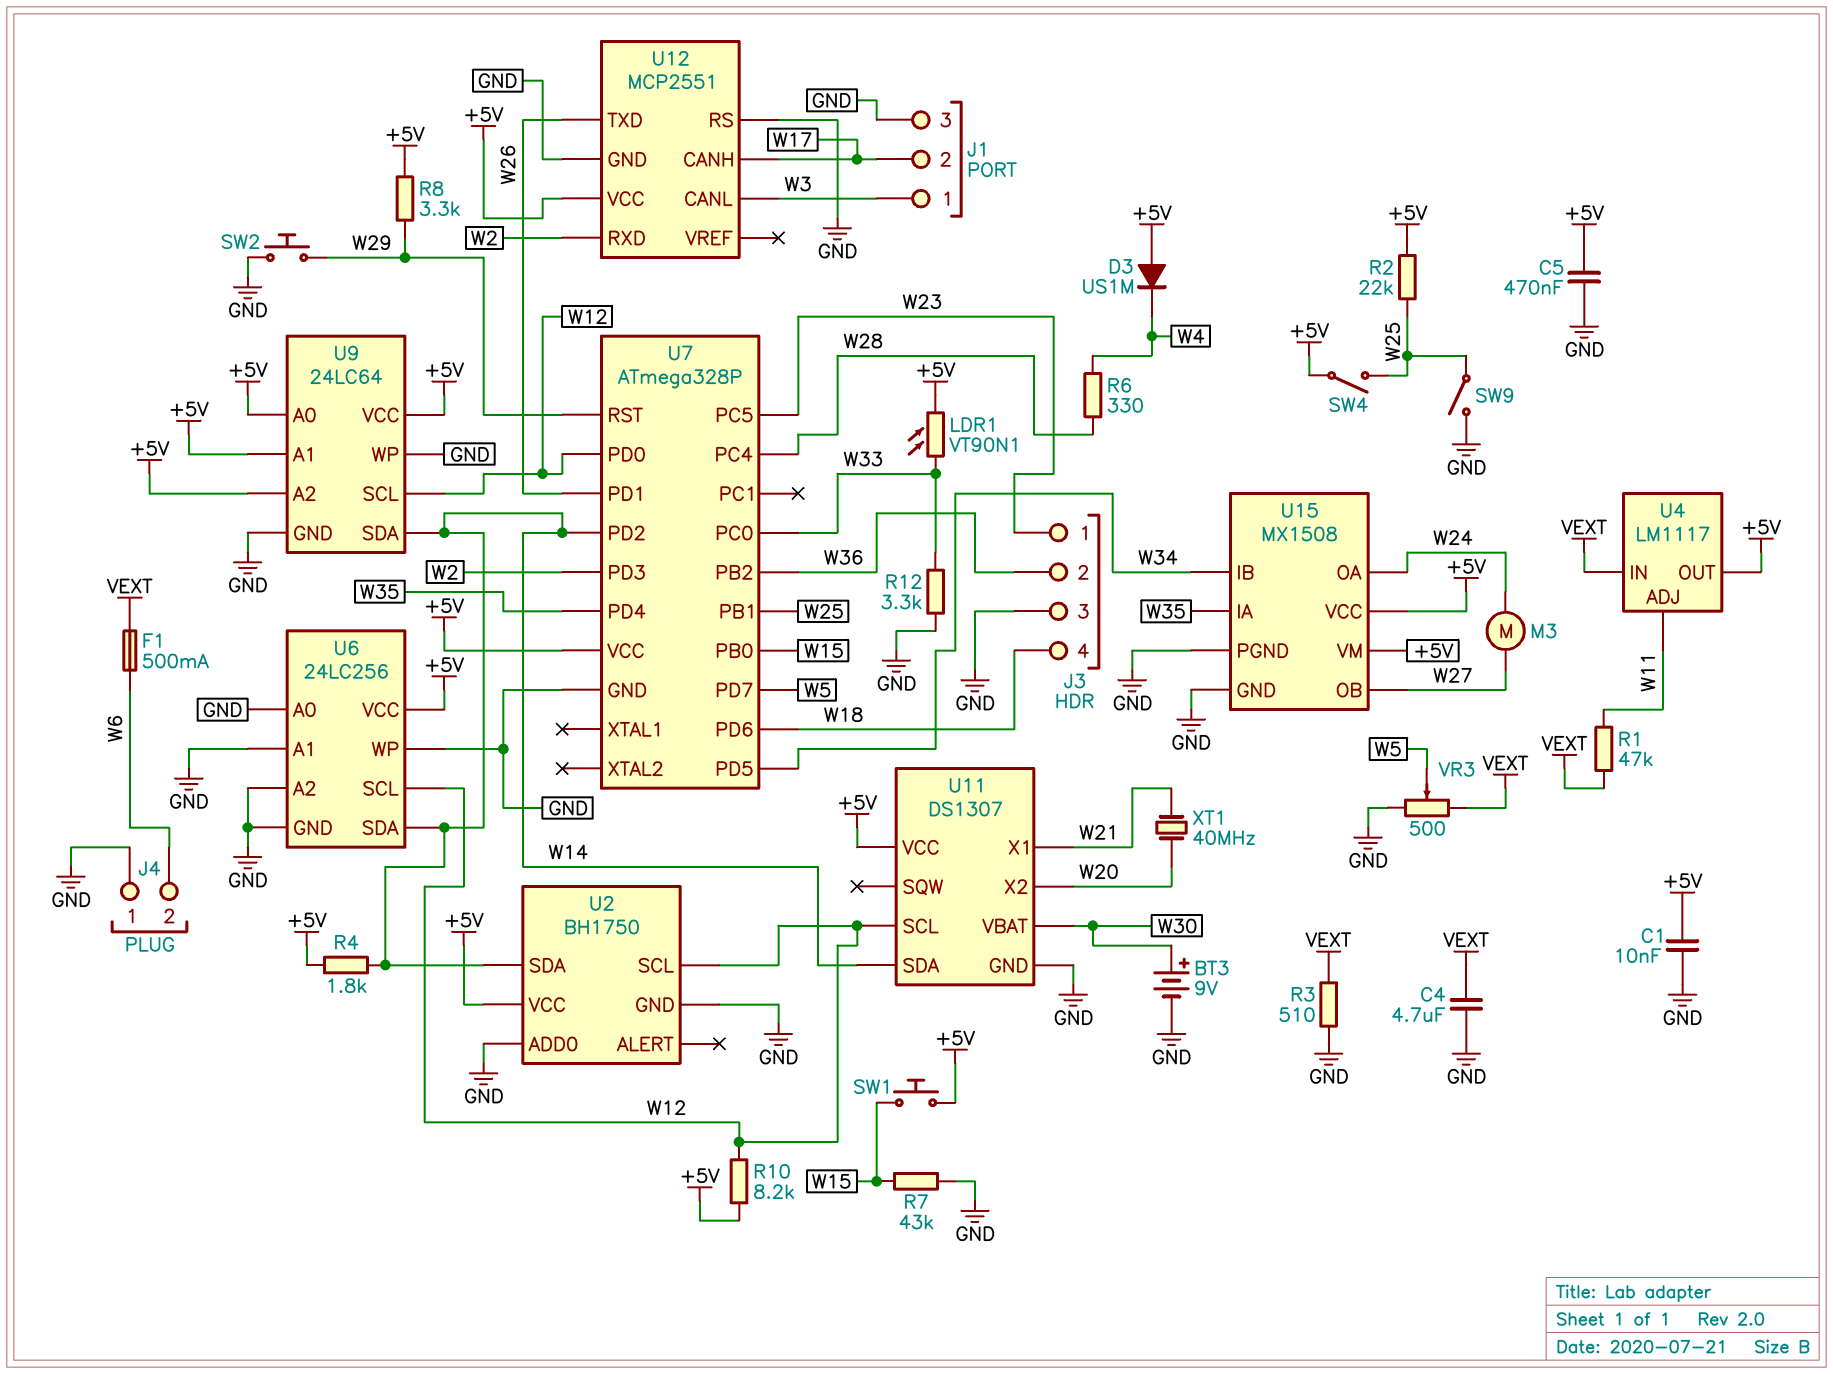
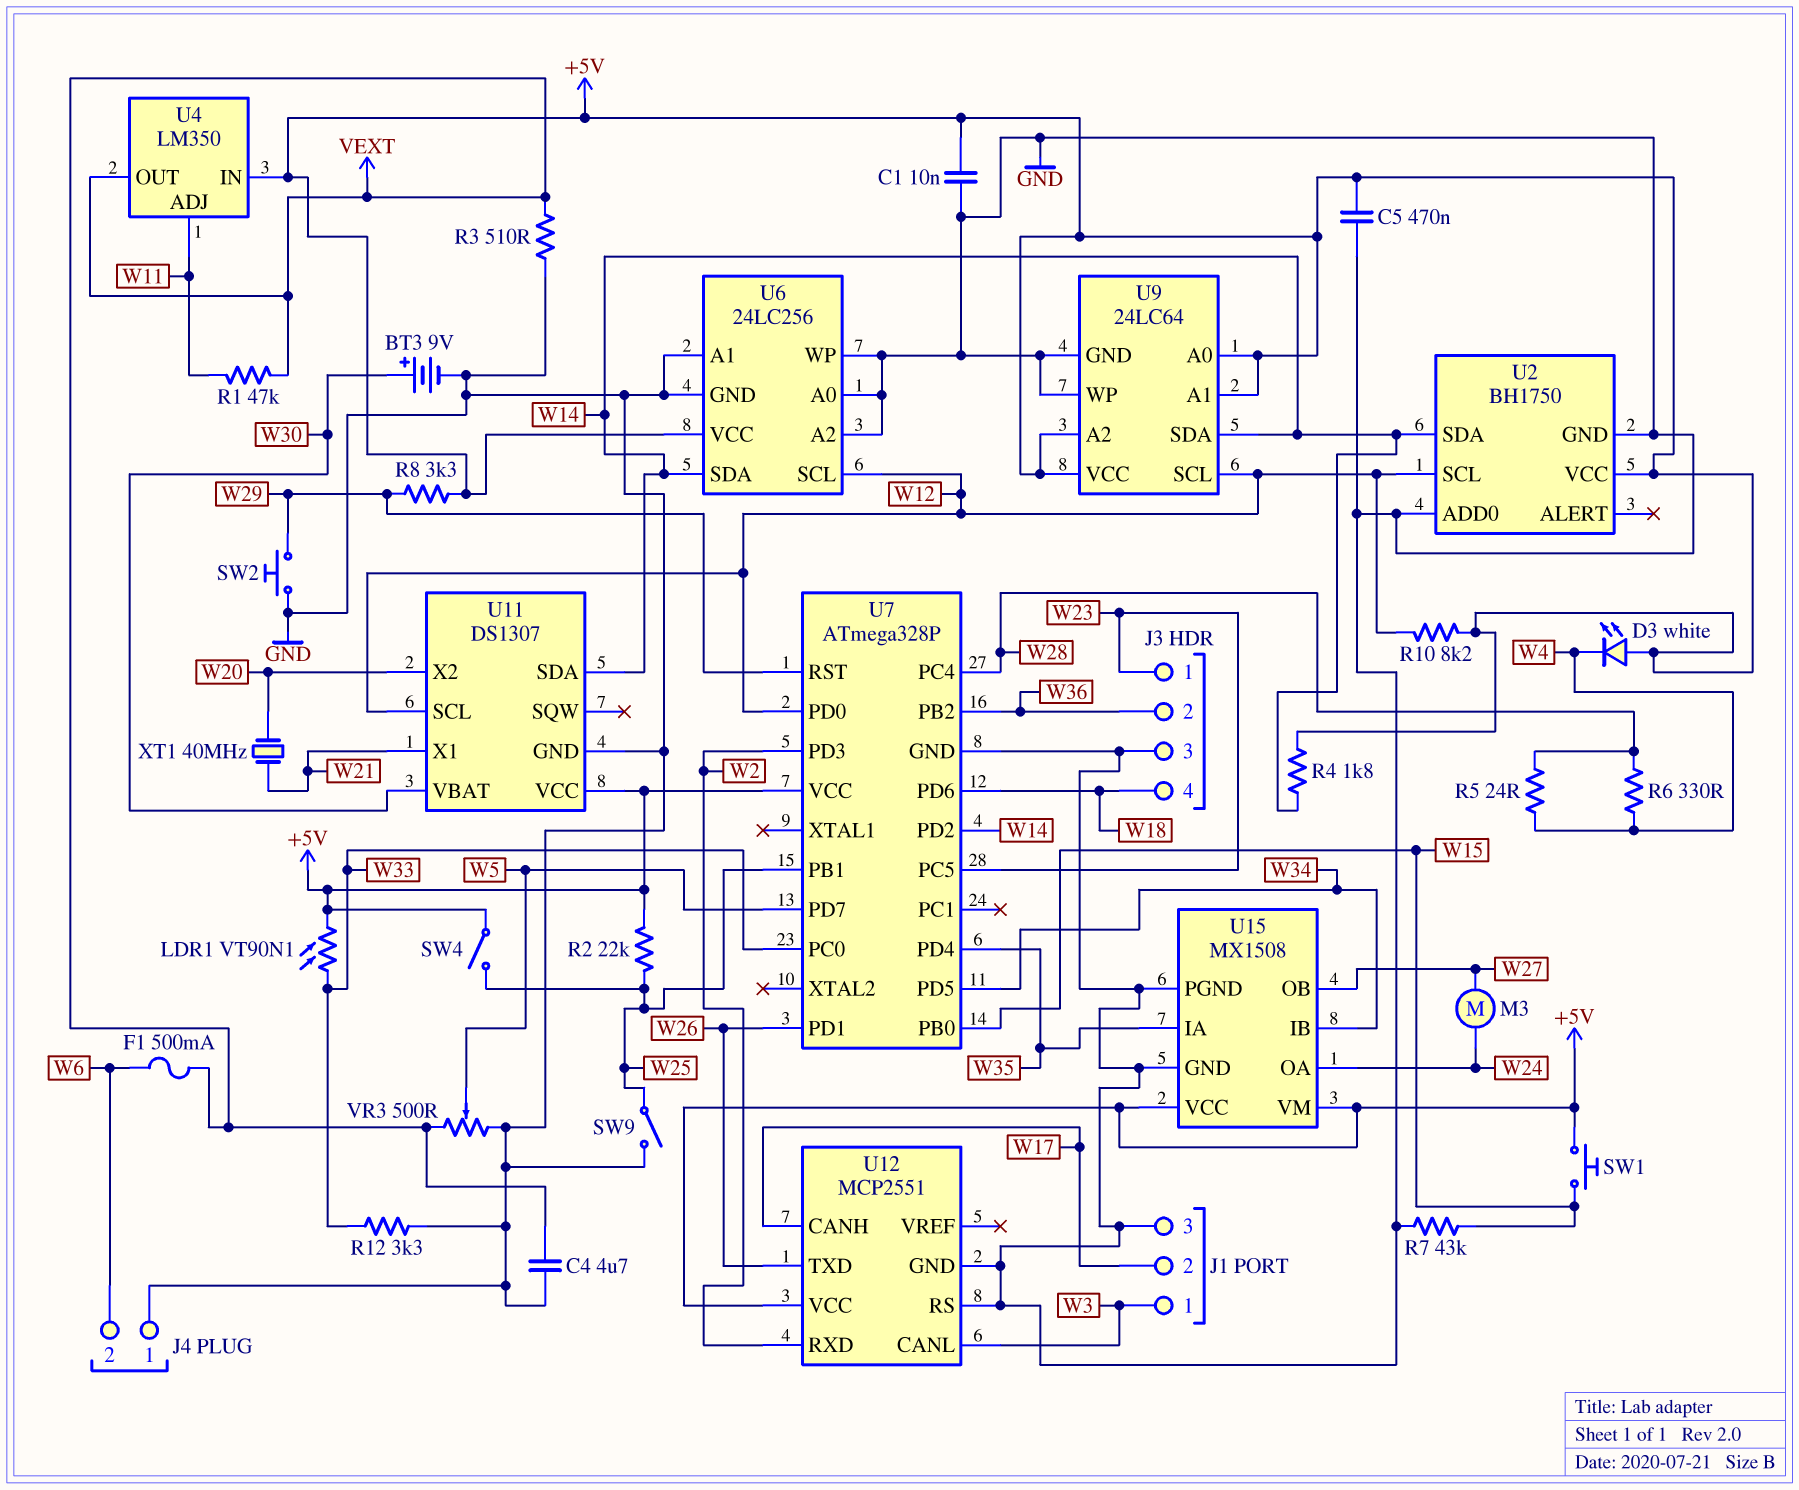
D3: diode US1M (A +5V, K W4) -> LED white (A +5V, K W4)
R5: none -> 24 (W4, W28)
U4: LM1117 -> LM350
U4 pin IN: VEXT -> +5V
U4 pin OUT: +5V -> VEXT

